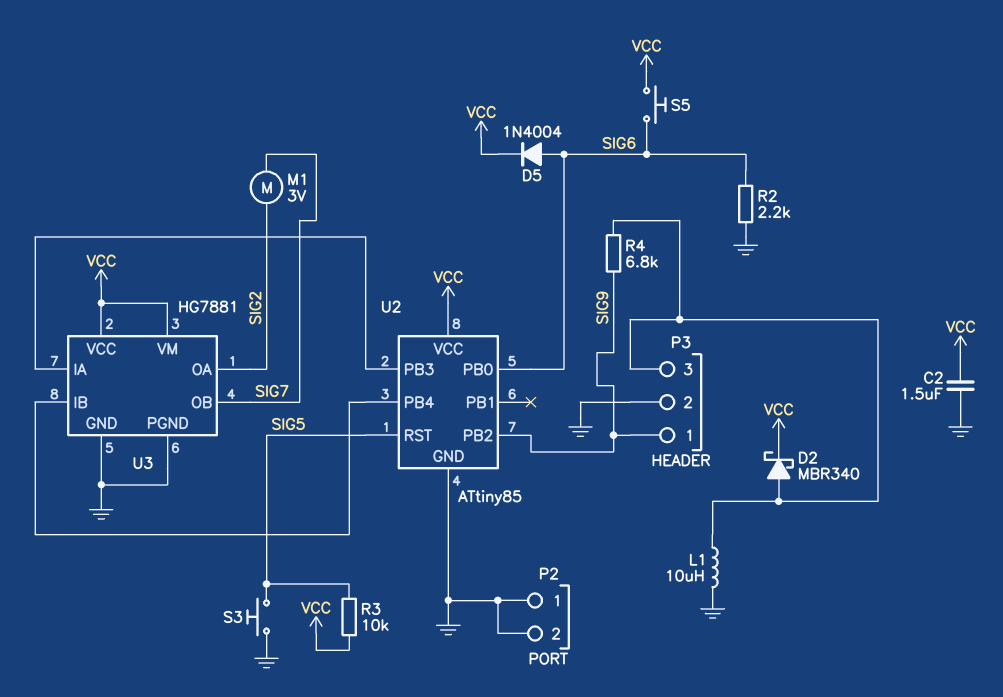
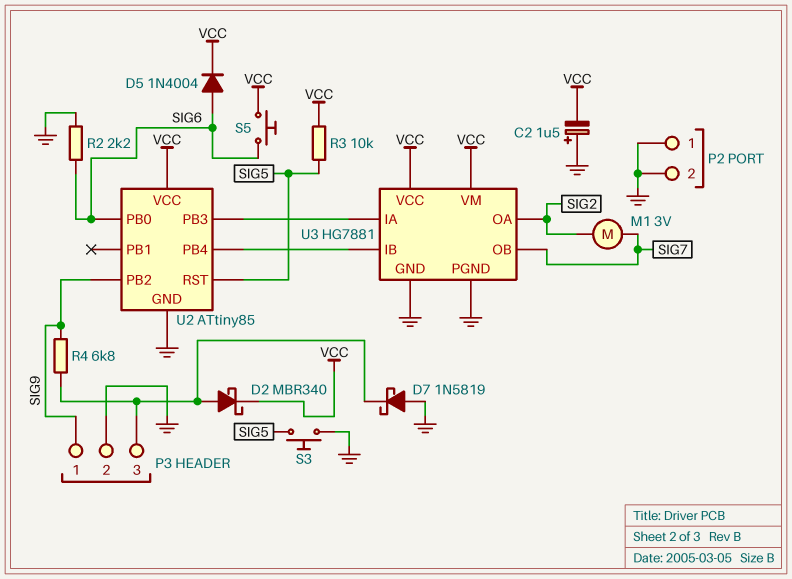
C2: 1.5uF (GND, VCC) -> 1.5uF (plus GND, minus VCC)
D7: none -> schottky 1N5819 (A GND, K P3/3)
L1: 10uH (GND, P3/3) -> none

